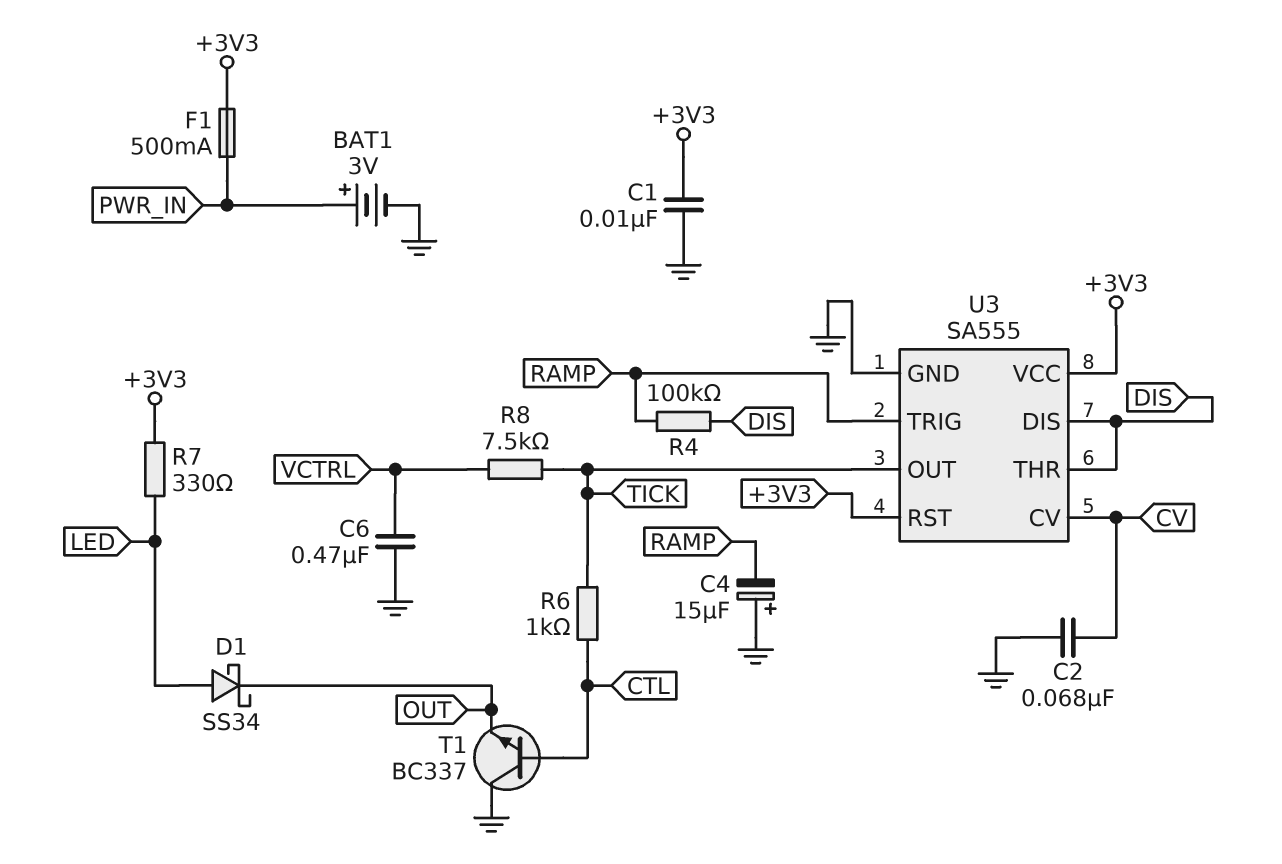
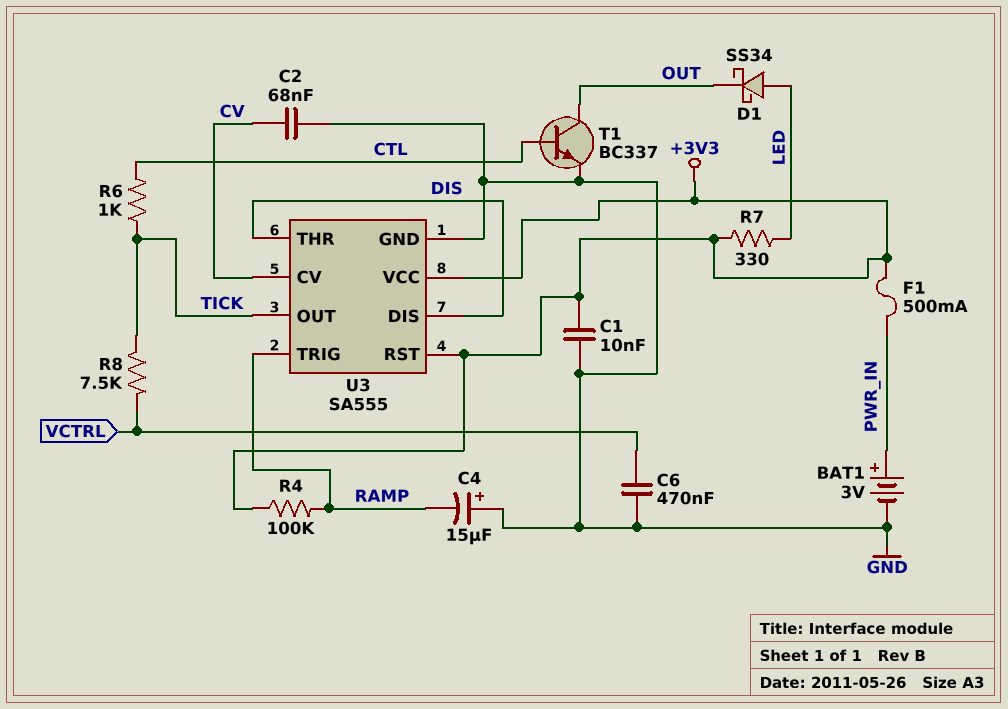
R4: 100k (DIS, RAMP) -> 100k (+3V3, RAMP)
T1: NPN BC337 (B CTL, C GND, E OUT) -> NPN BC337 (B CTL, C OUT, E GND)

